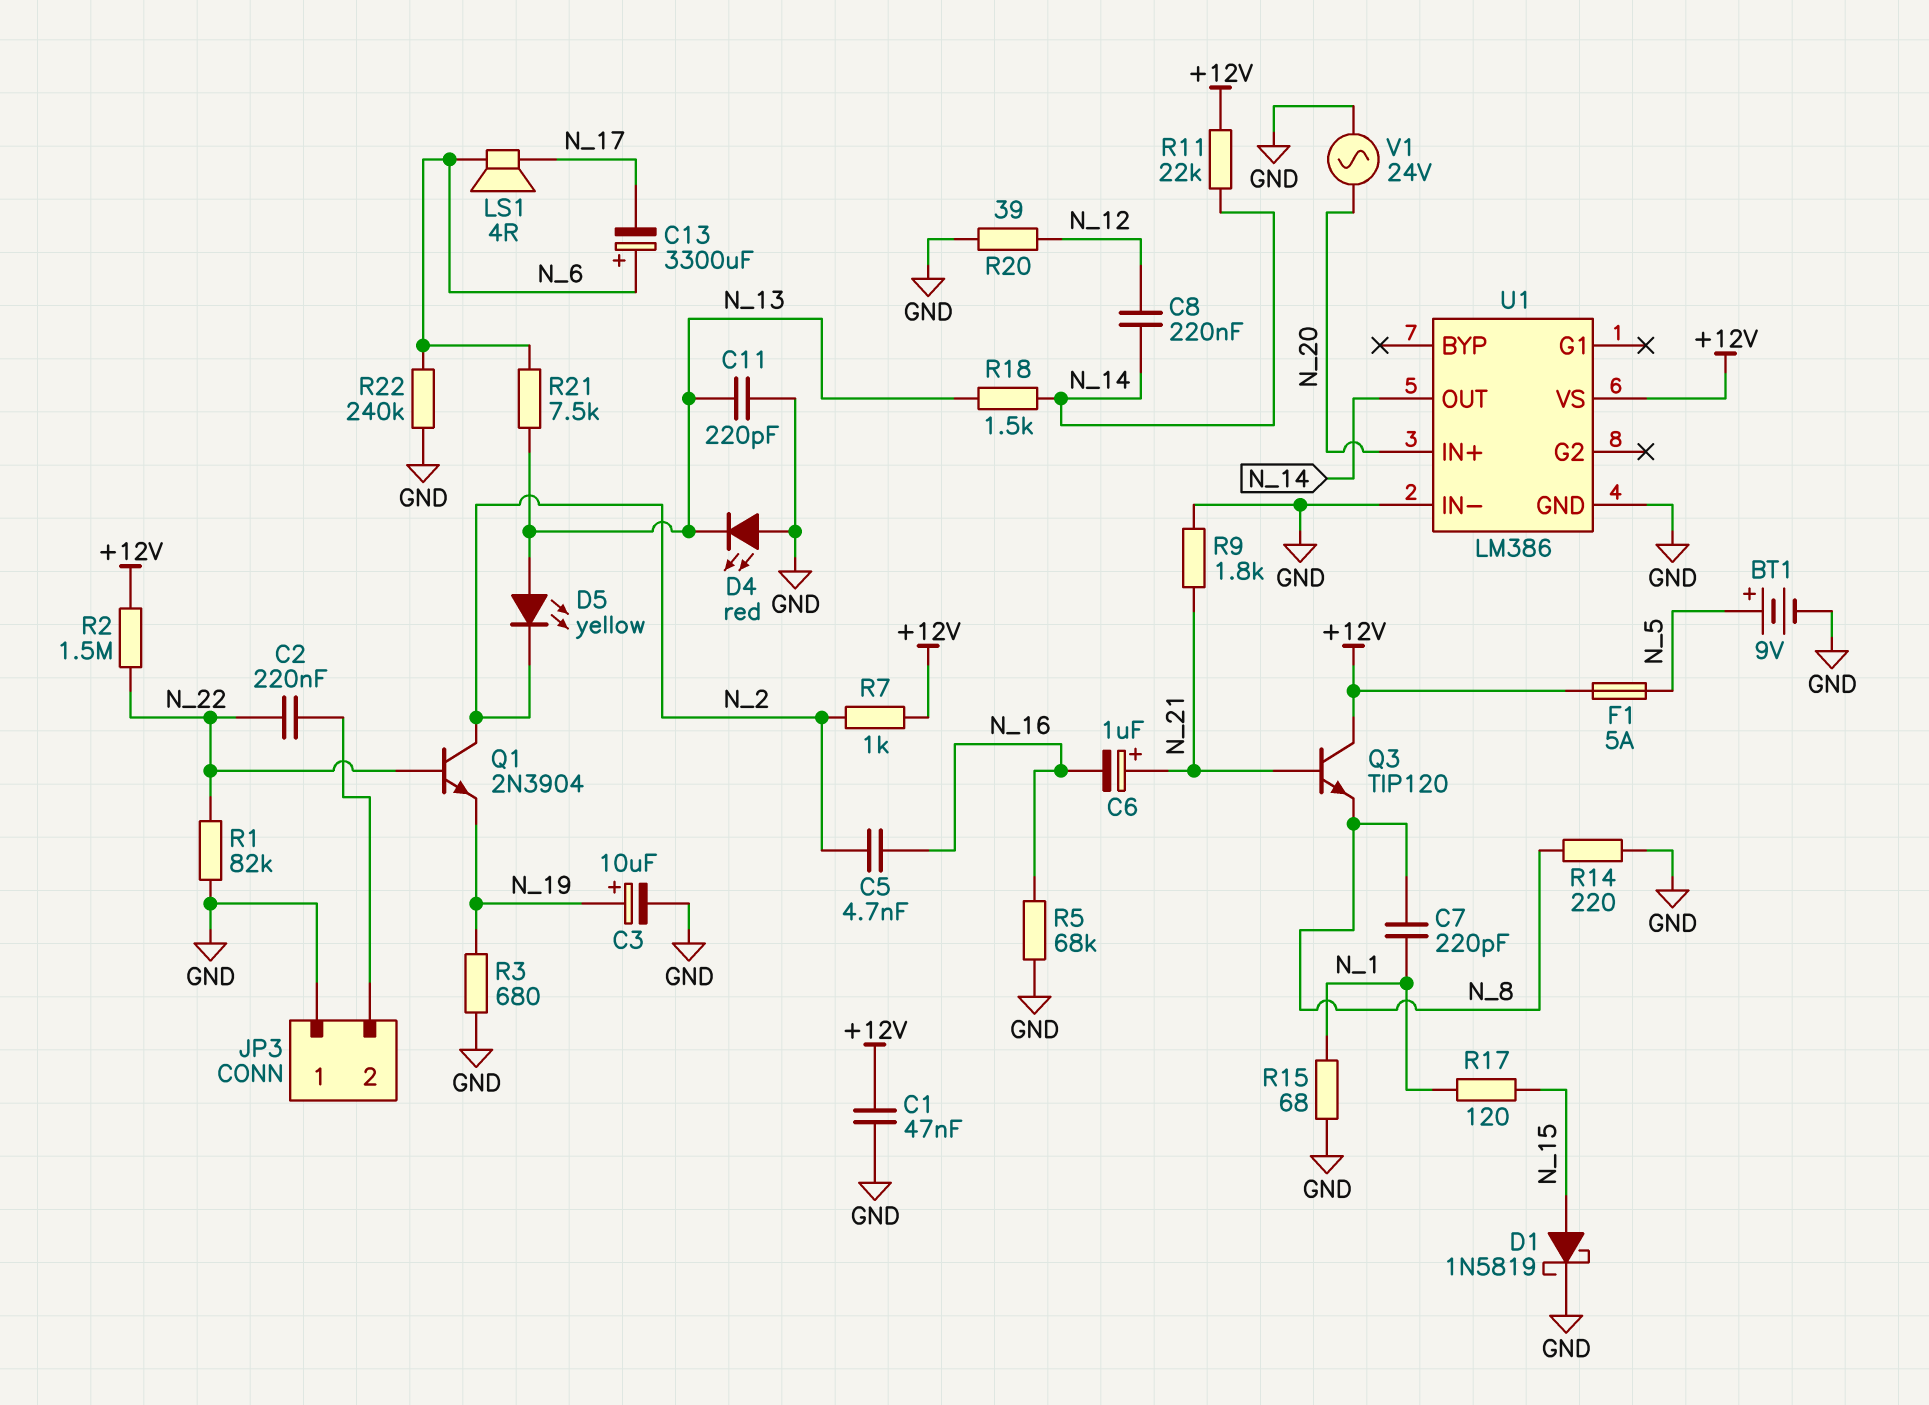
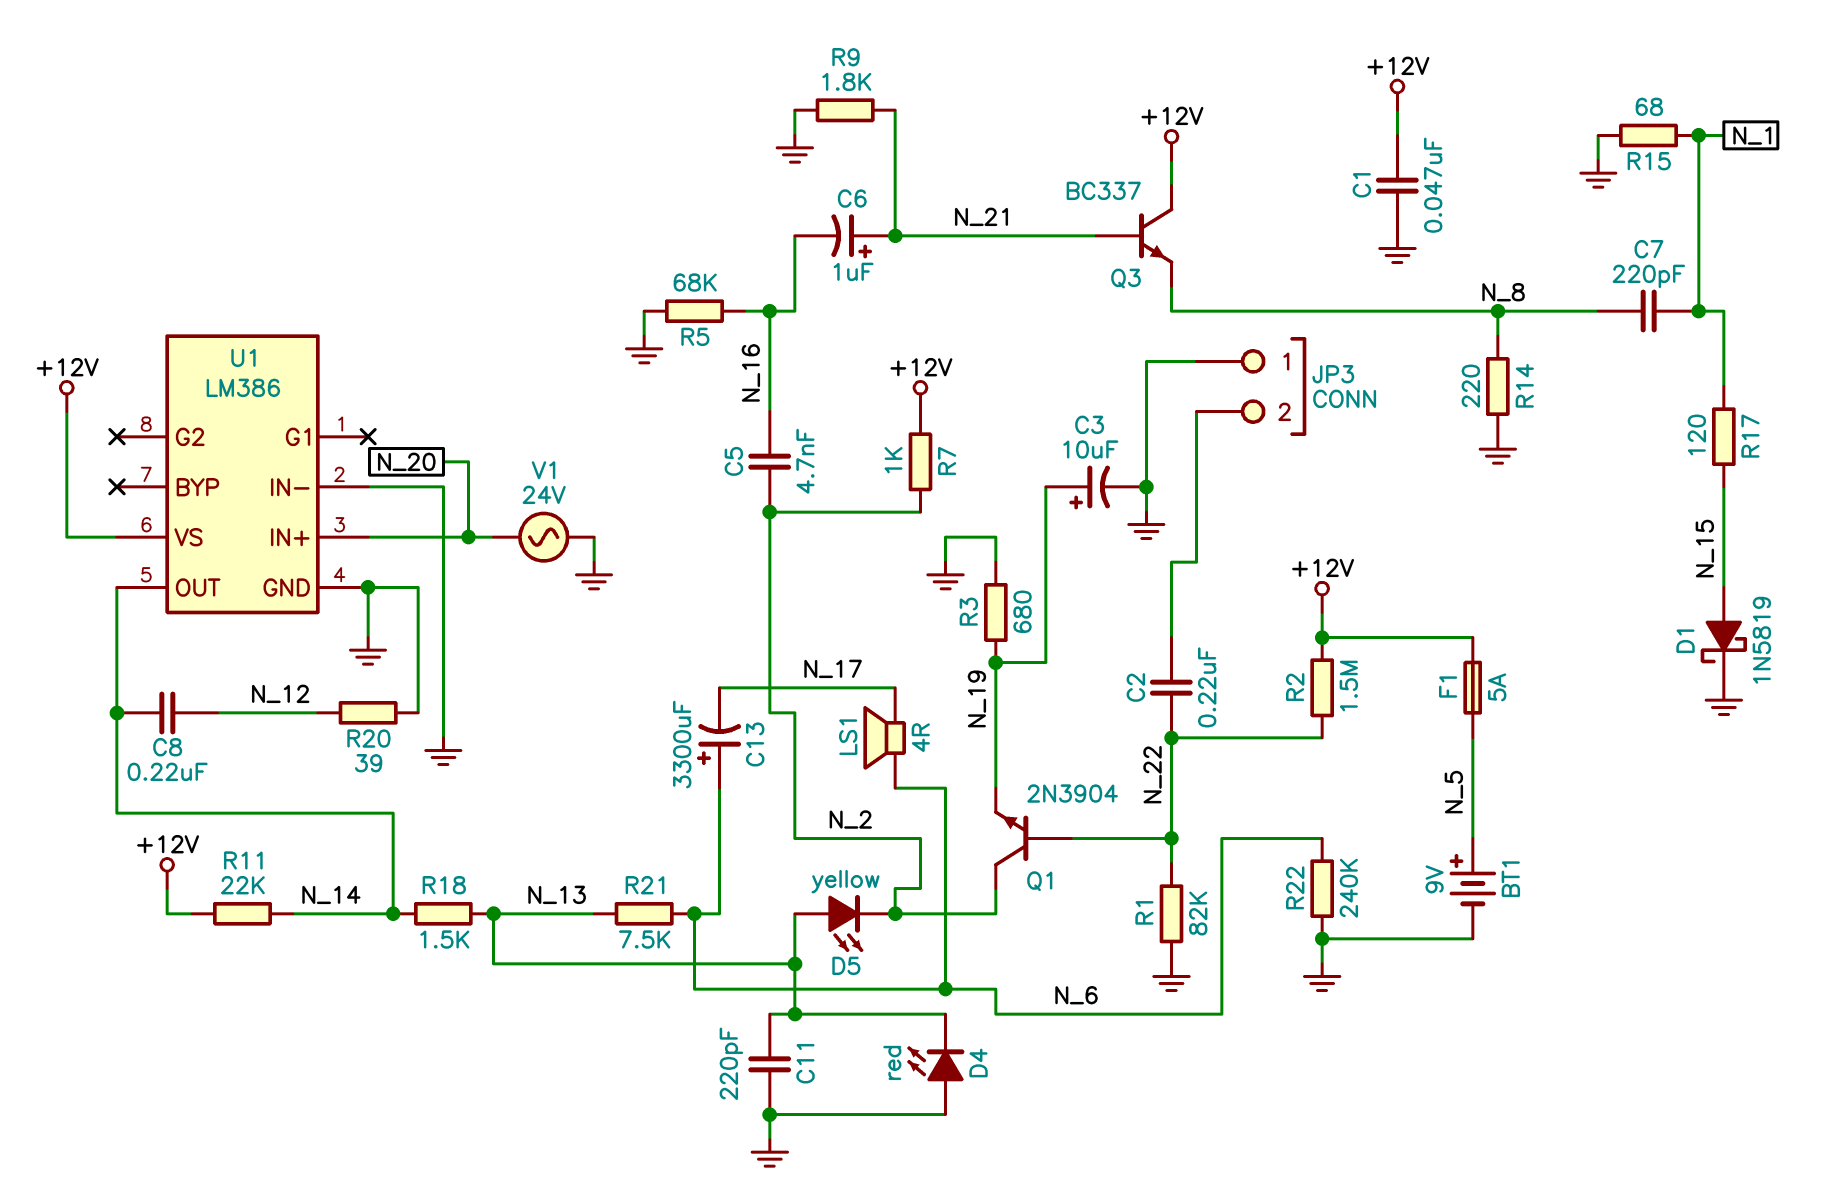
Q3: NPN TIP120 (B N_21, C +12V, E N_8) -> NPN BC337 (B N_21, C +12V, E N_8)

